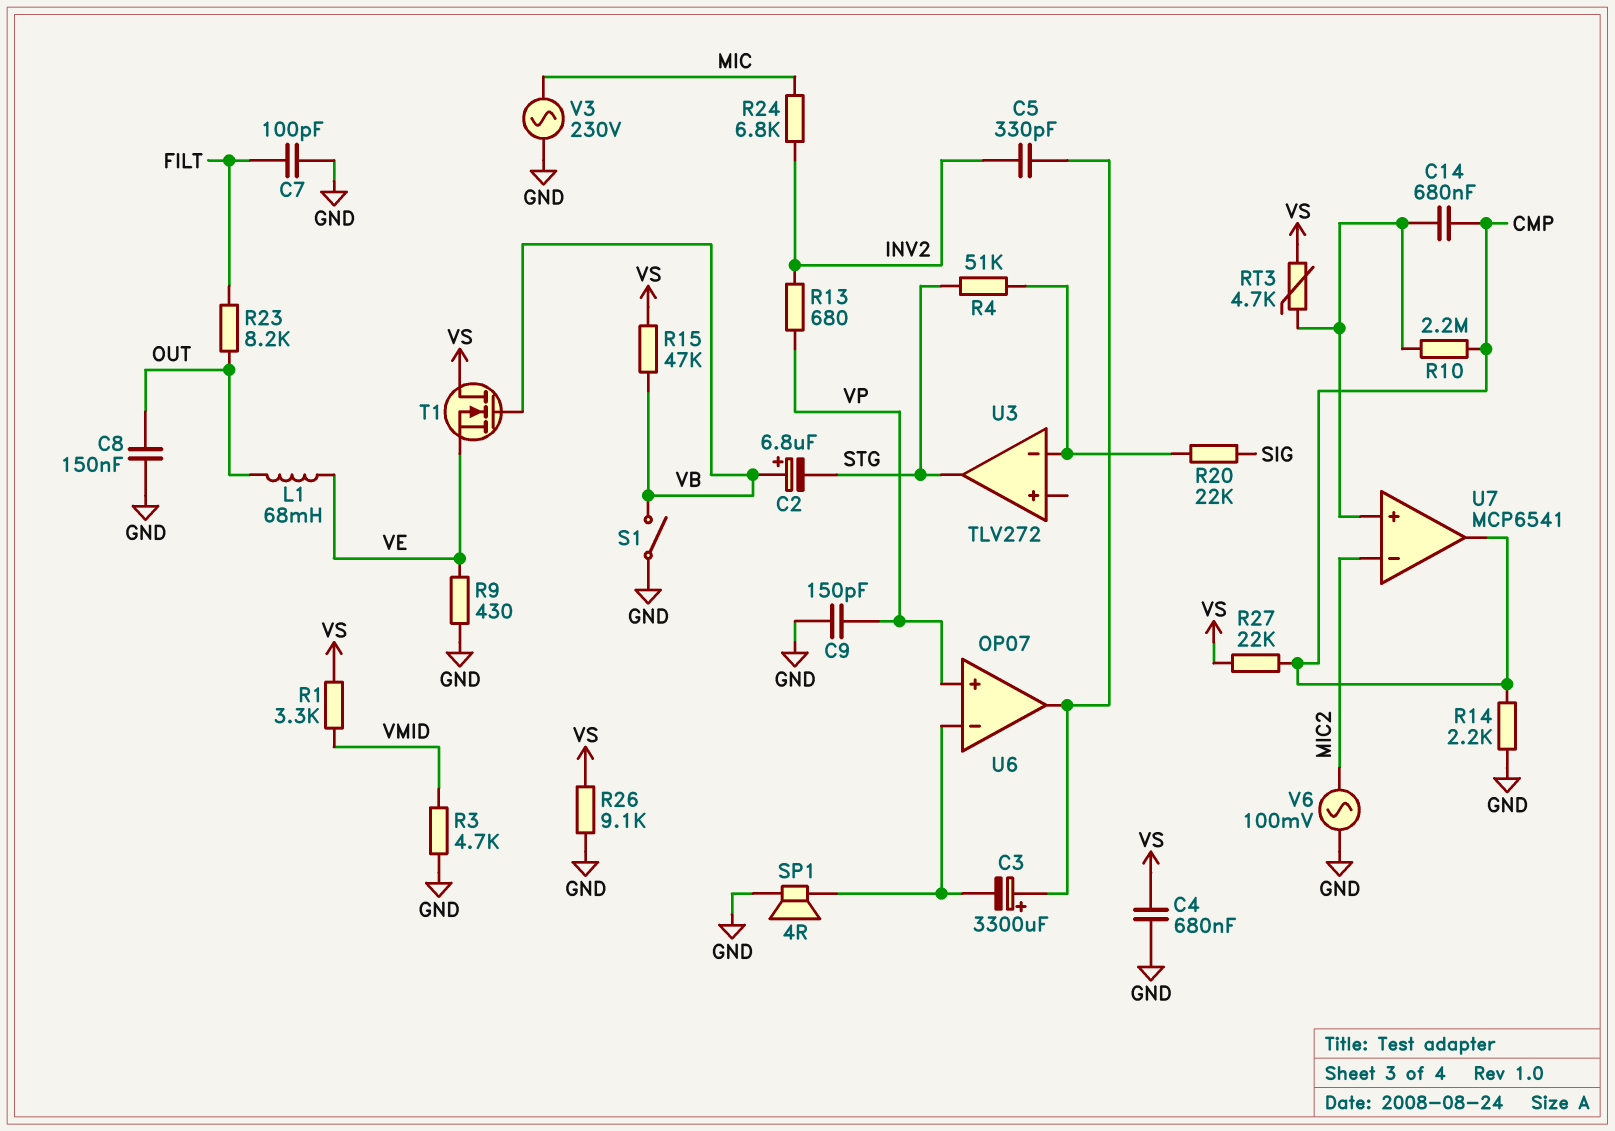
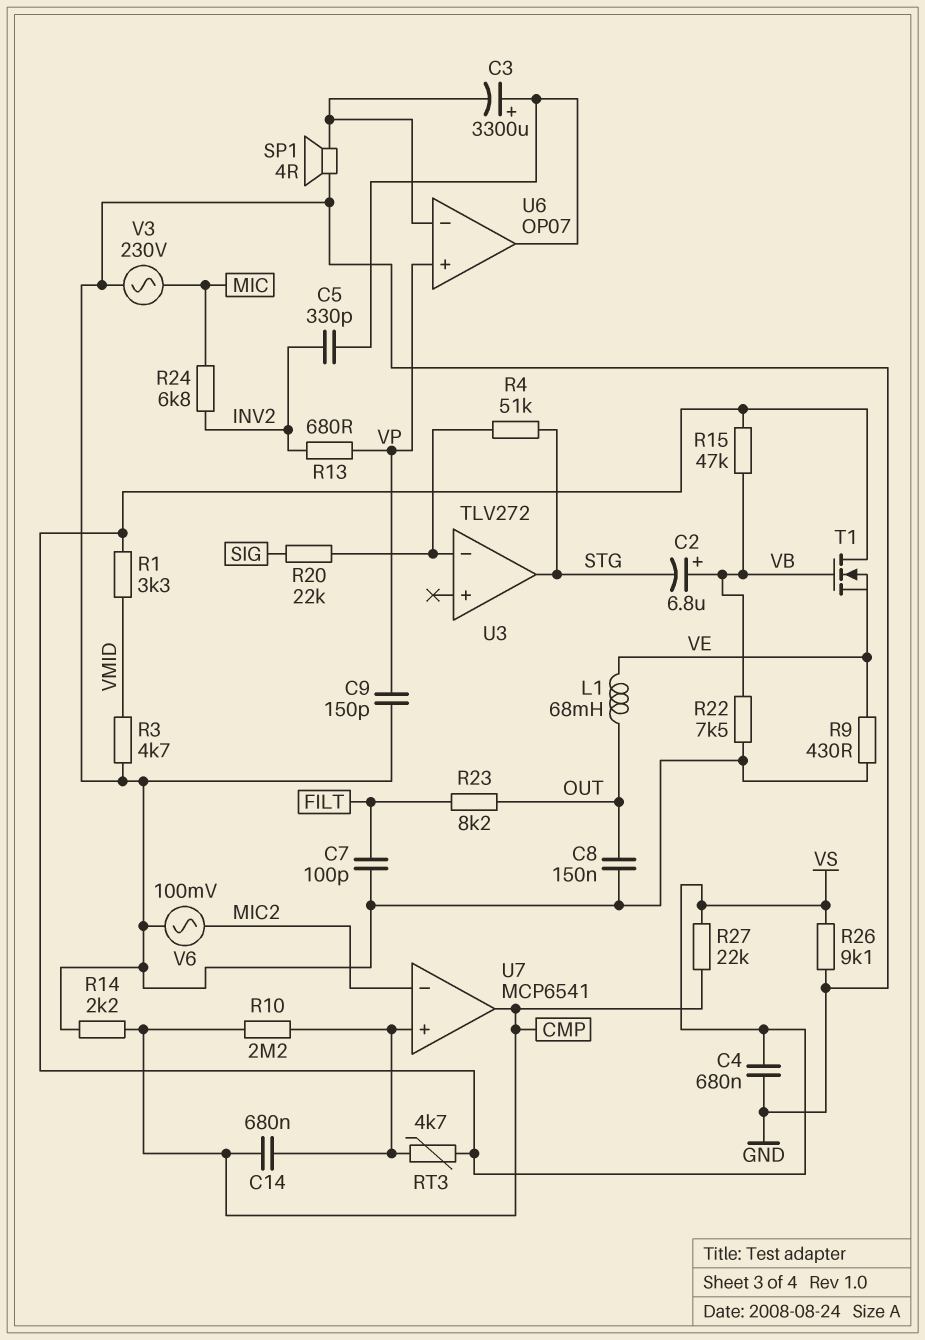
R22: none -> 7.5k (GND, VB)
S1: switch (GND, VB) -> none

